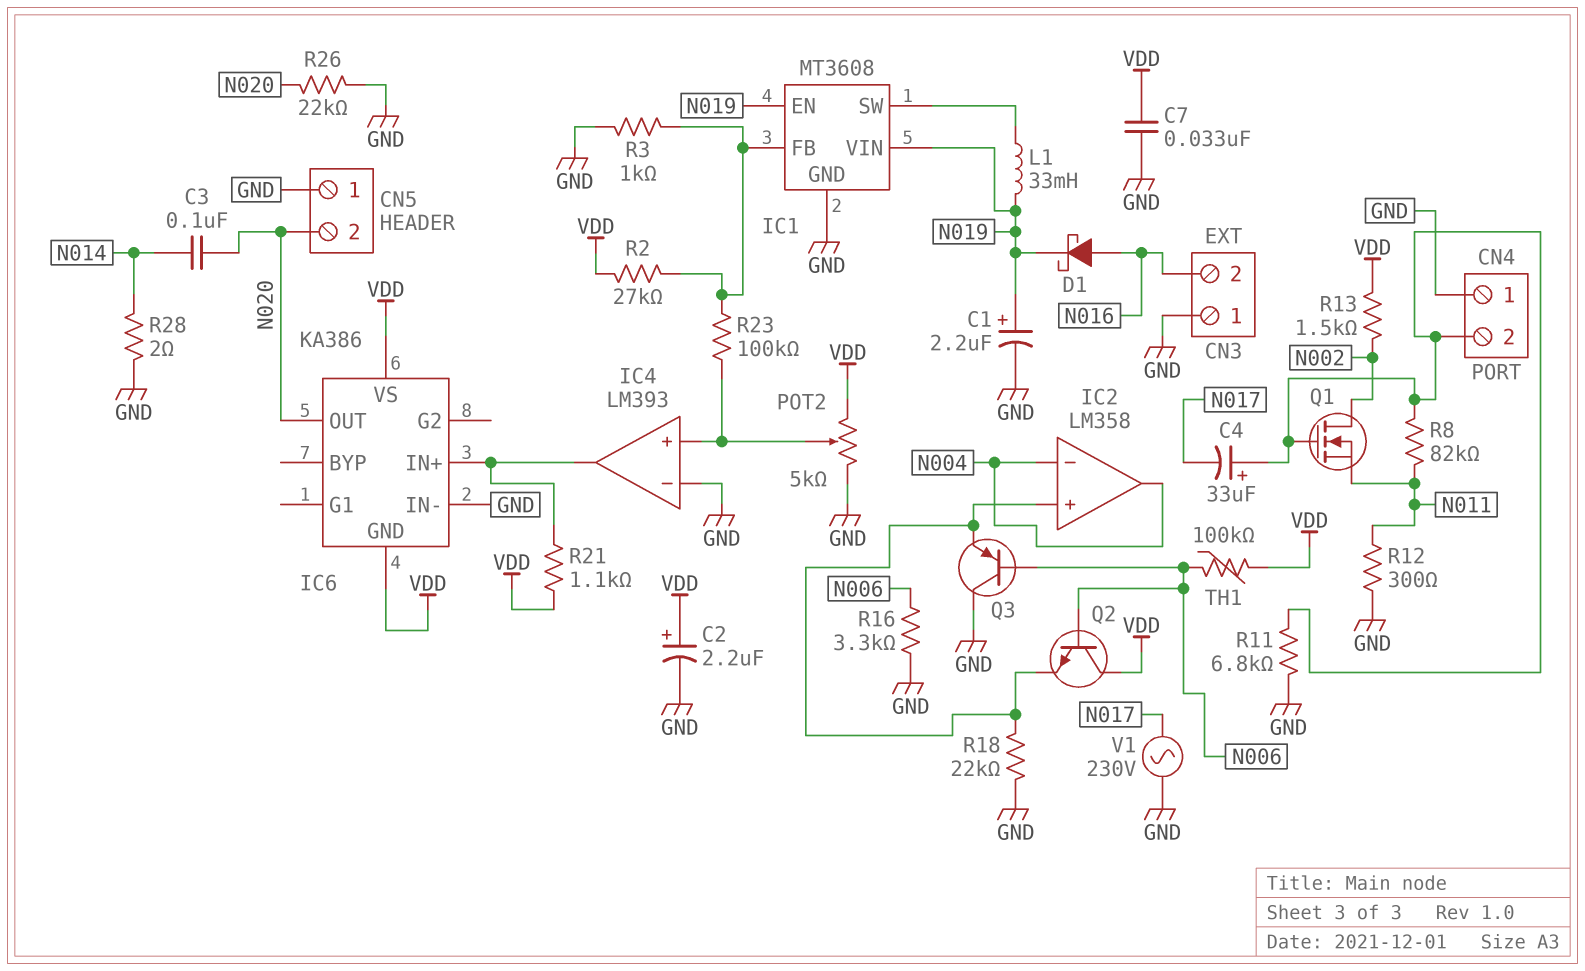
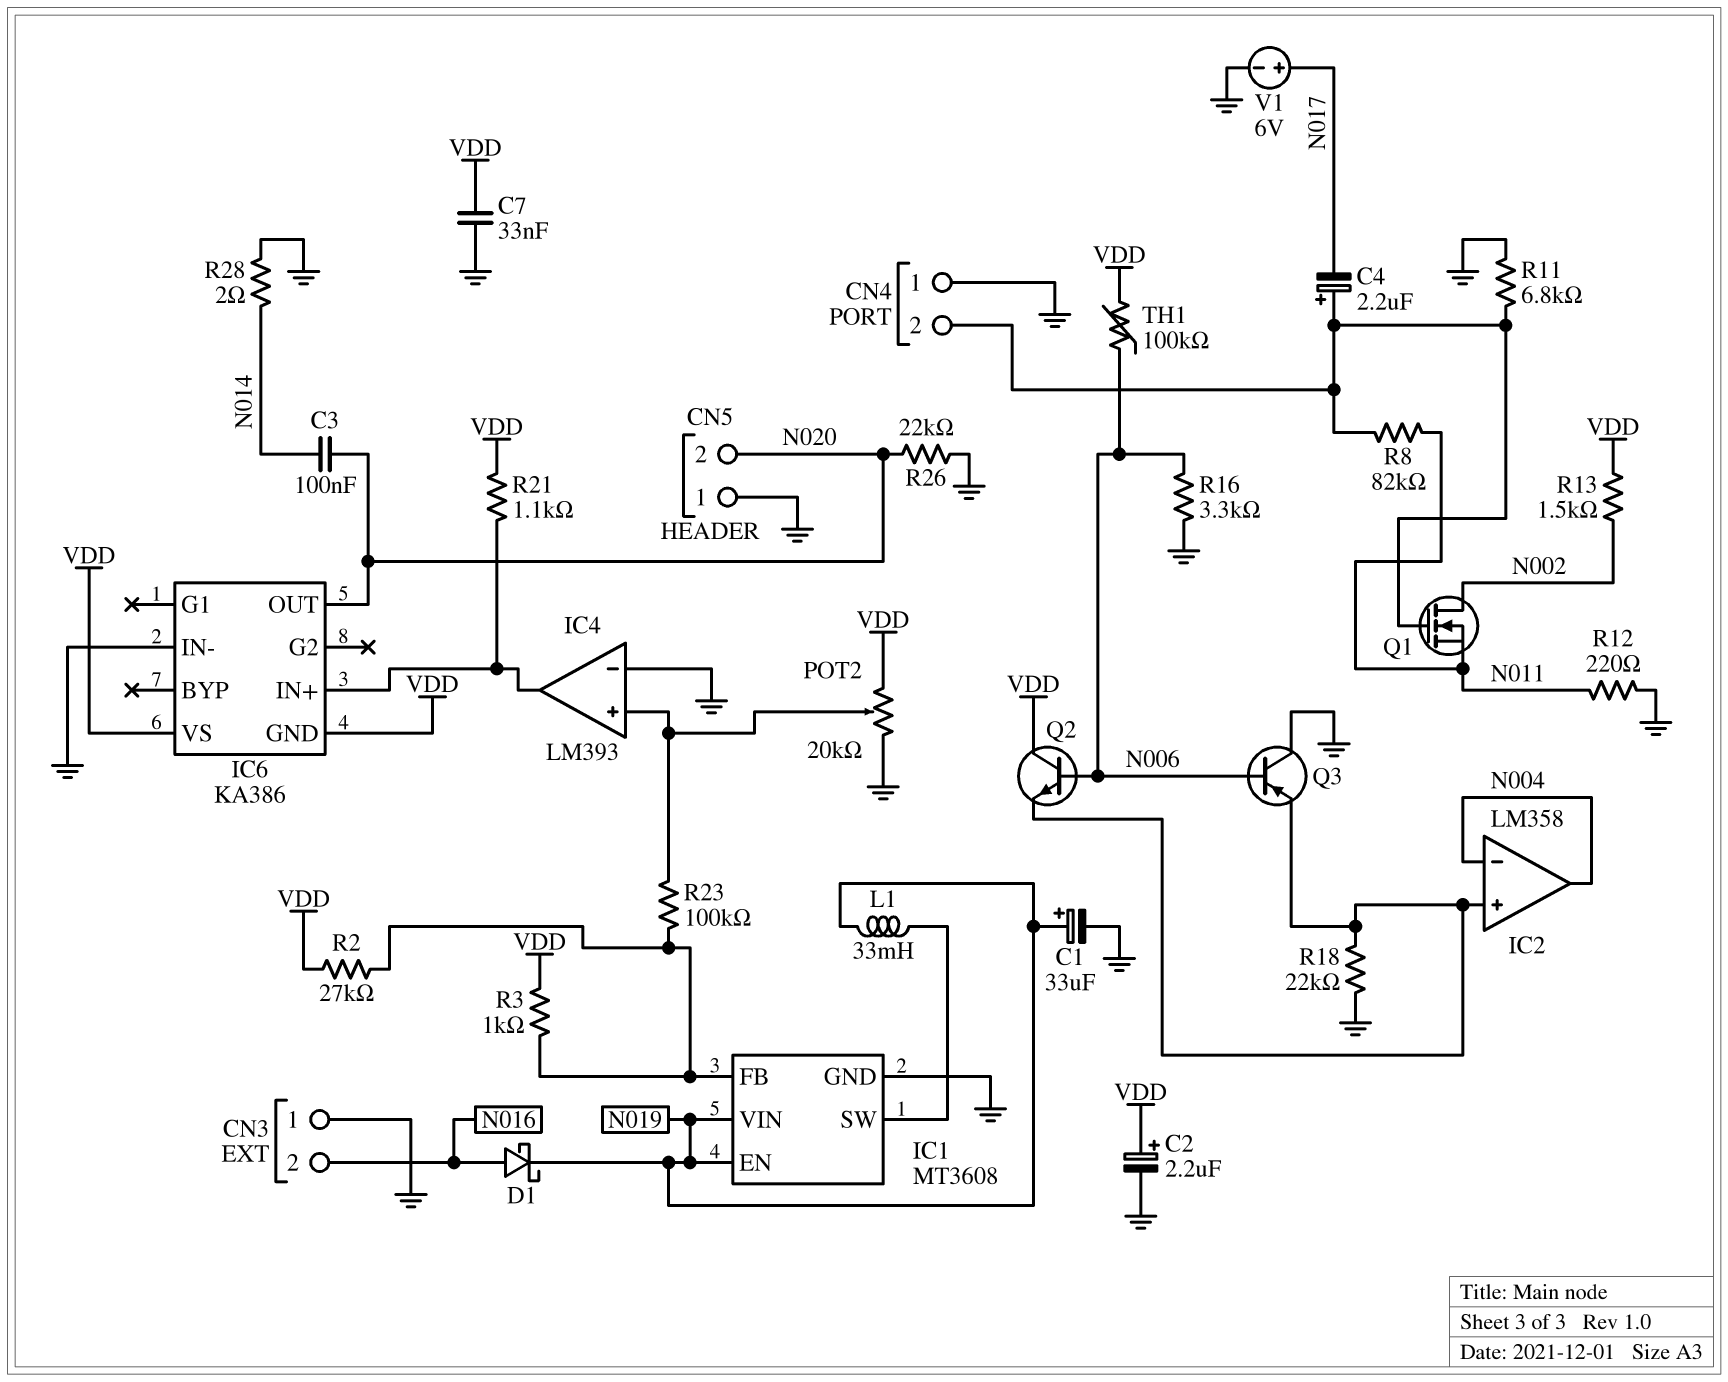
C1: 2.2uF (plus N019, minus GND) -> 33uF (plus N019, minus GND)
C4: 33uF (plus CN4/2, minus N017) -> 2.2uF (plus CN4/2, minus N017)
POT2: 5k (GND, VDD, wiper IC4/in+) -> 20k (GND, VDD, wiper IC4/in+)
R3: 1k (GND, IC1/FB) -> 1k (IC1/FB, VDD)
R12: 300 (GND, N011) -> 220 (GND, N011)
V1: AC 230V (GND, N017) -> 6V (plus N017, minus GND)

